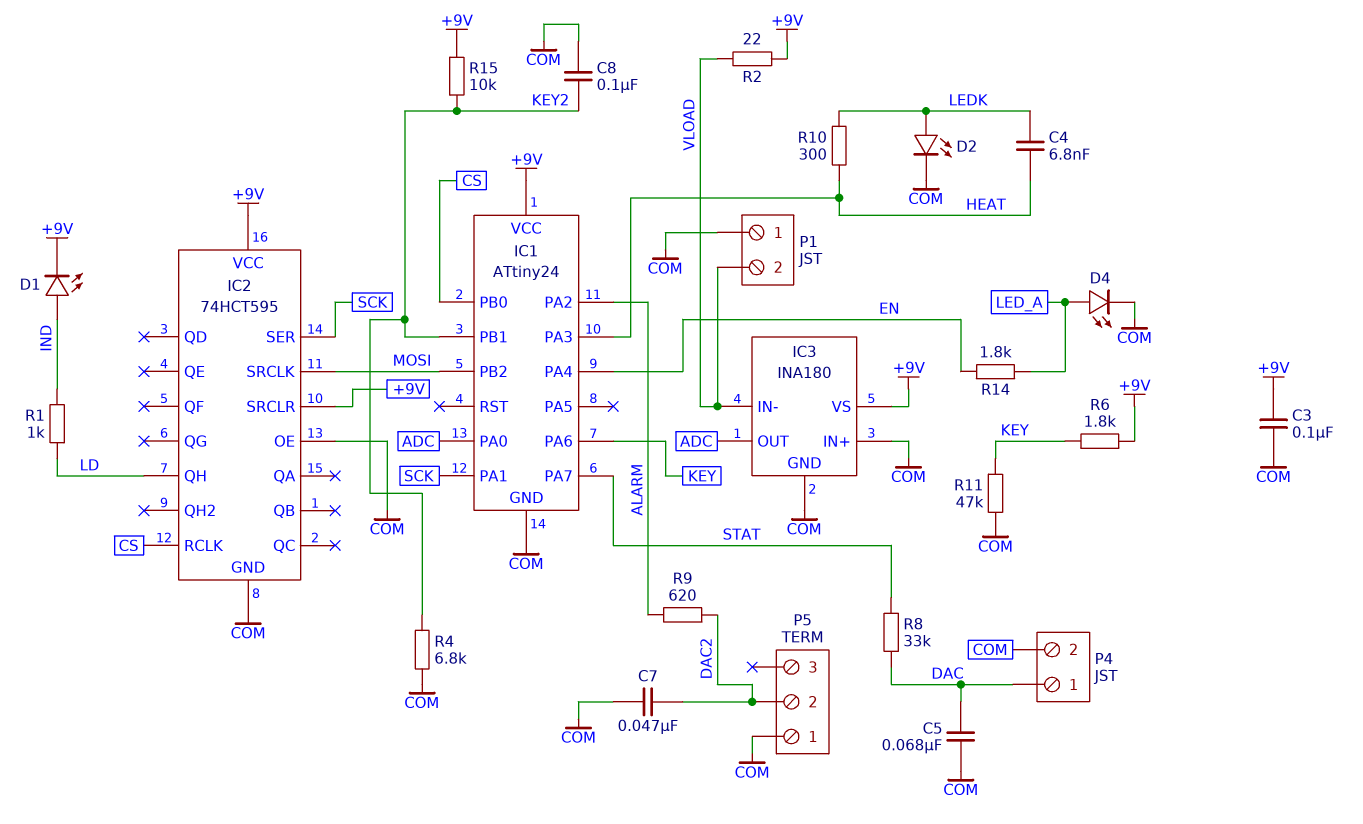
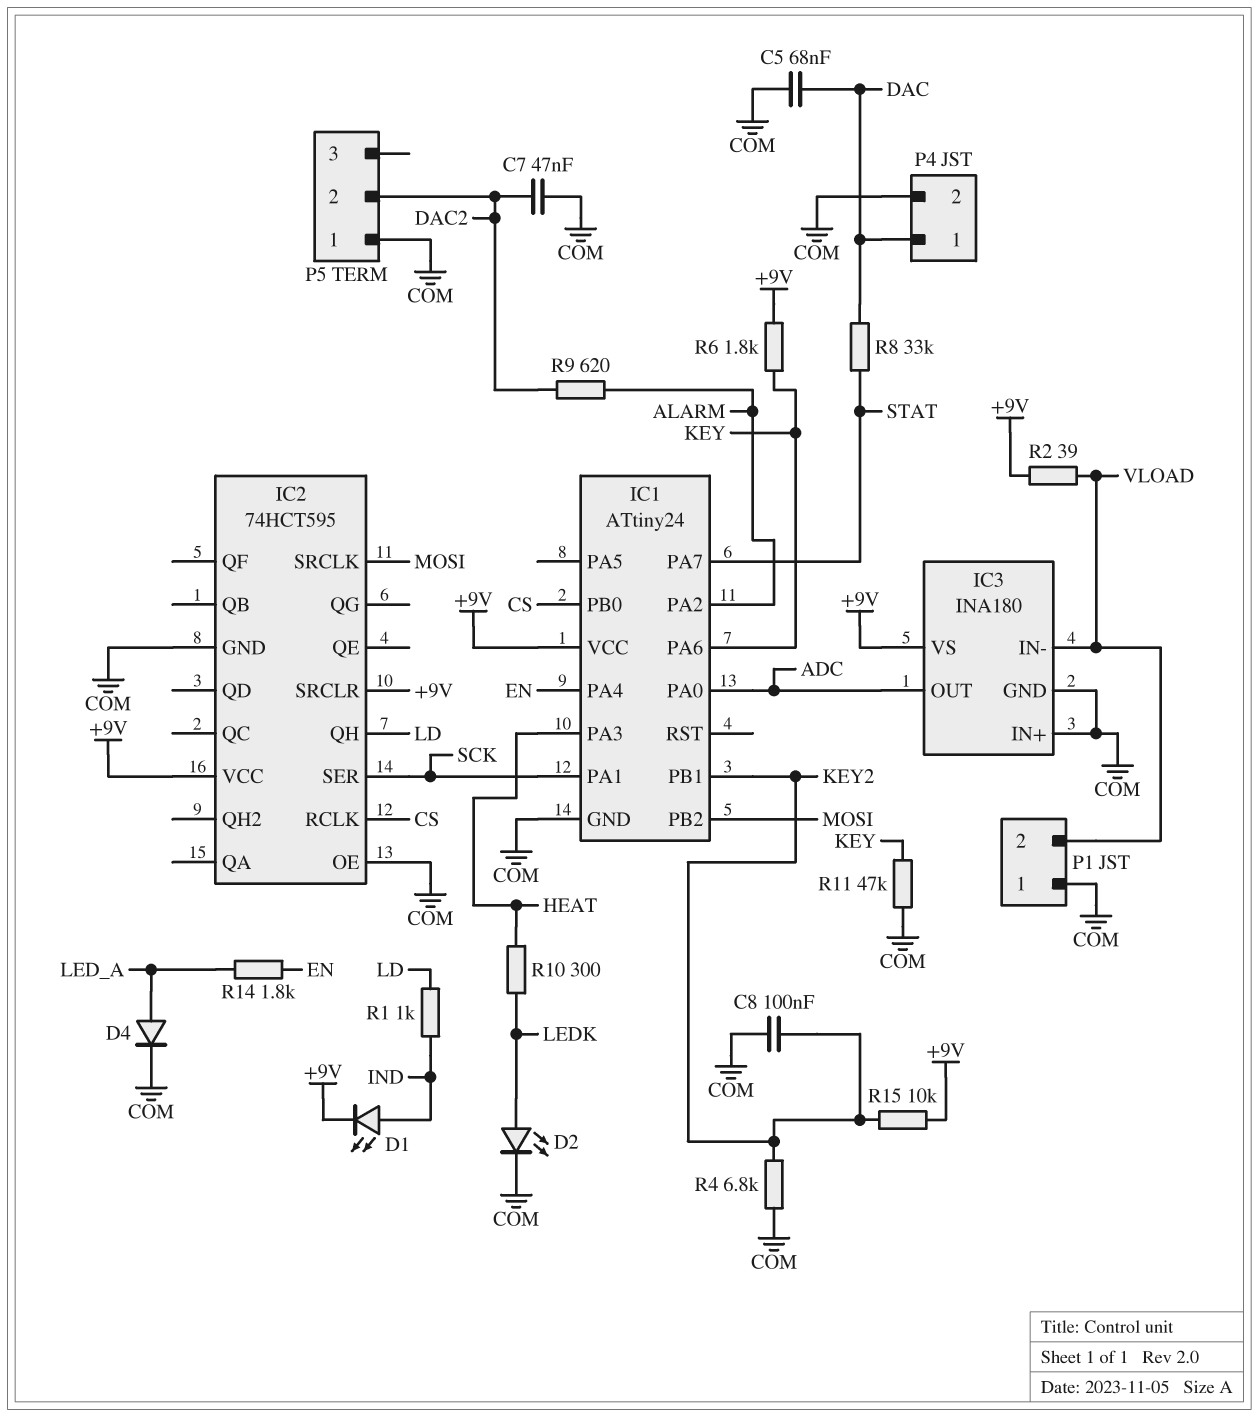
C3: 100nF (+9V, COM) -> none
C4: 6.8nF (HEAT, LEDK) -> none
D4: LED (A LED_A, K COM) -> diode (A LED_A, K COM)
R2: 22 (+9V, VLOAD) -> 39 (+9V, VLOAD)

